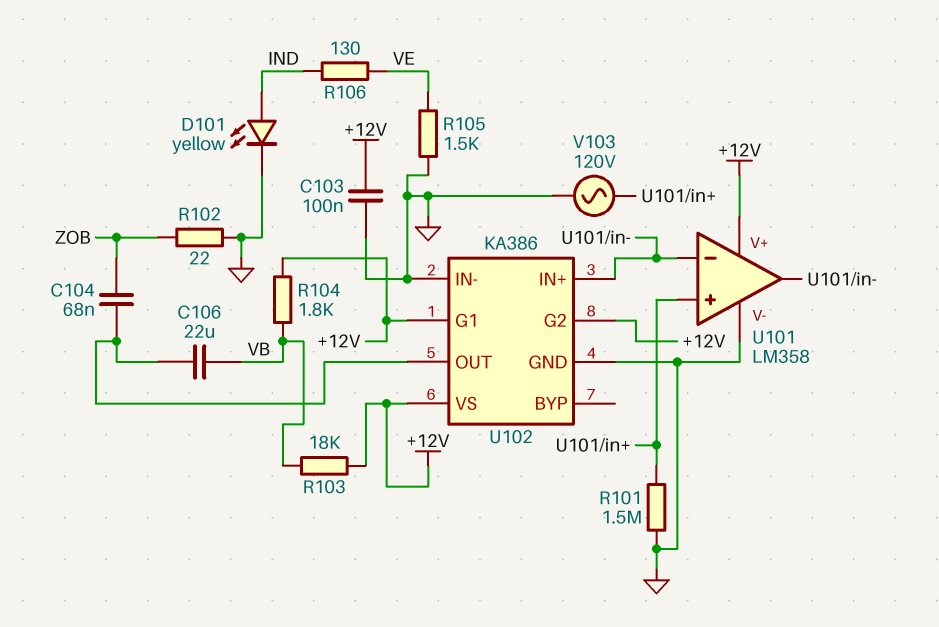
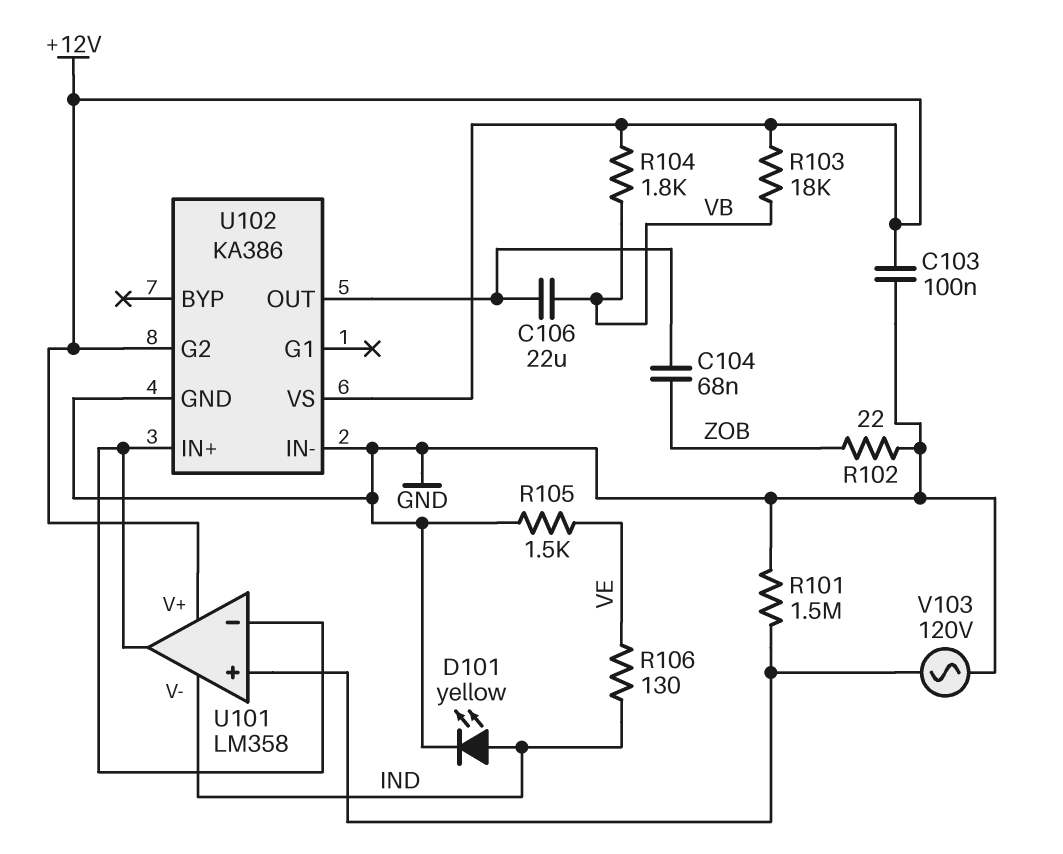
U101 pin V-: GND -> IND
U102 pin G1: +12V -> none

